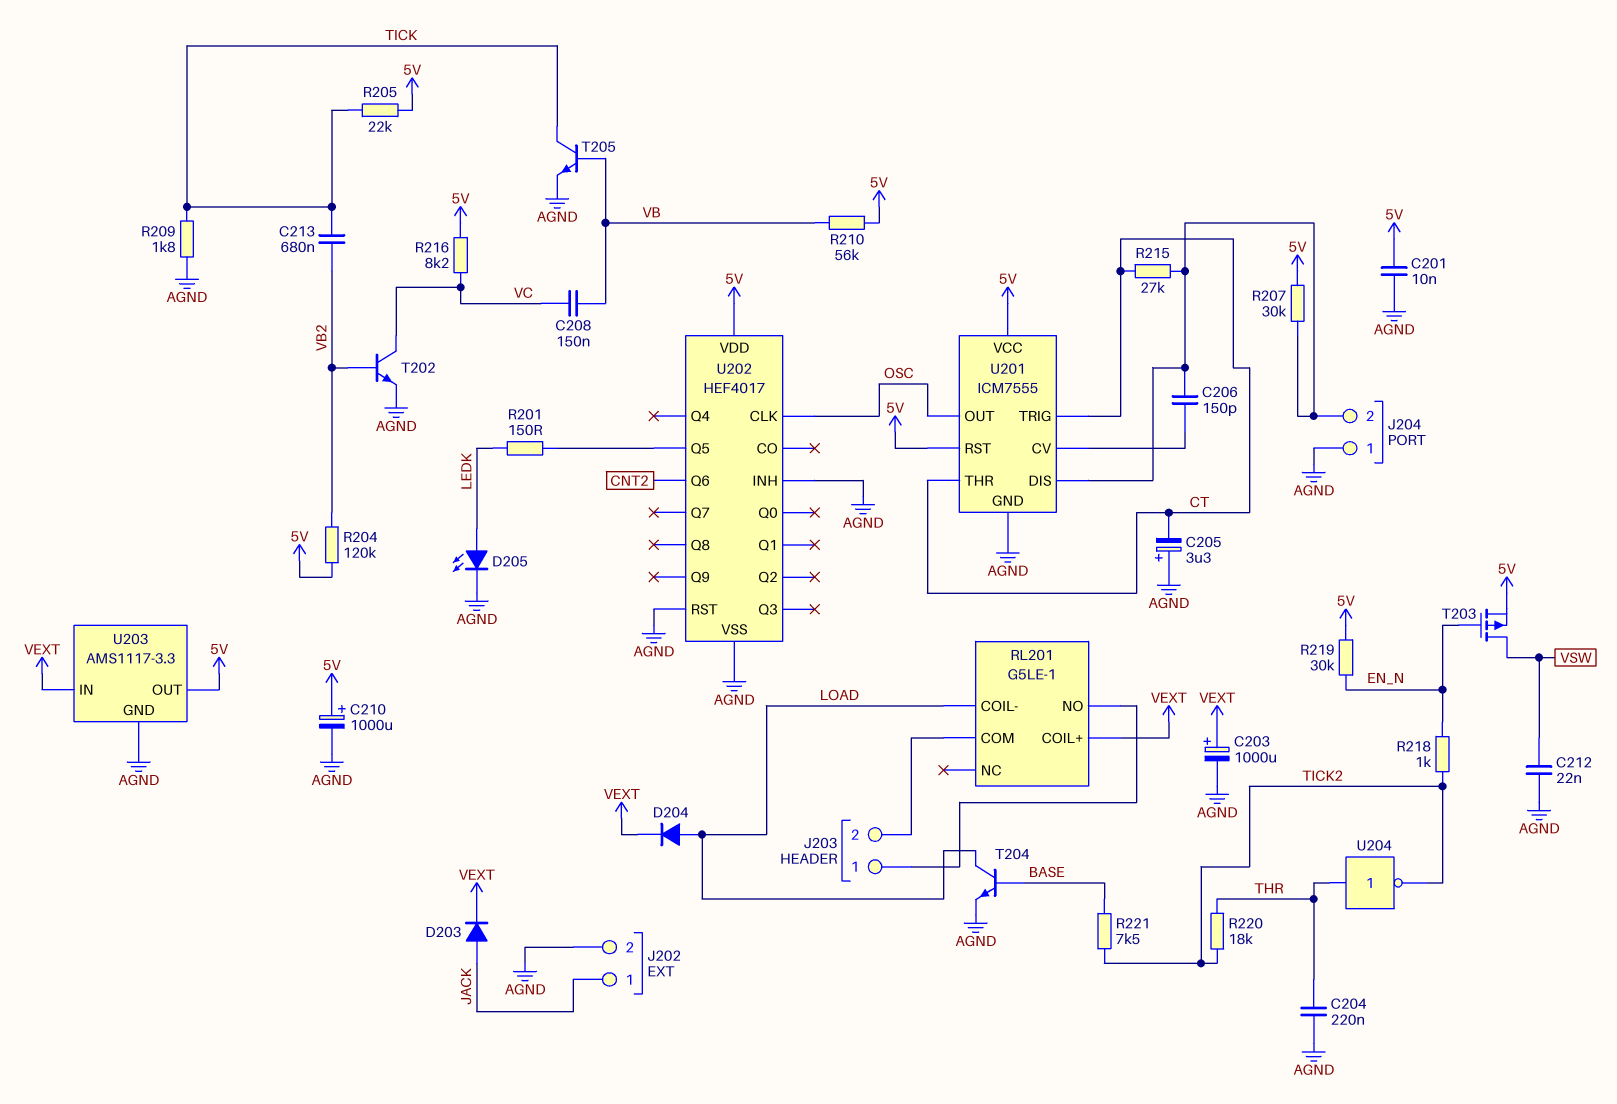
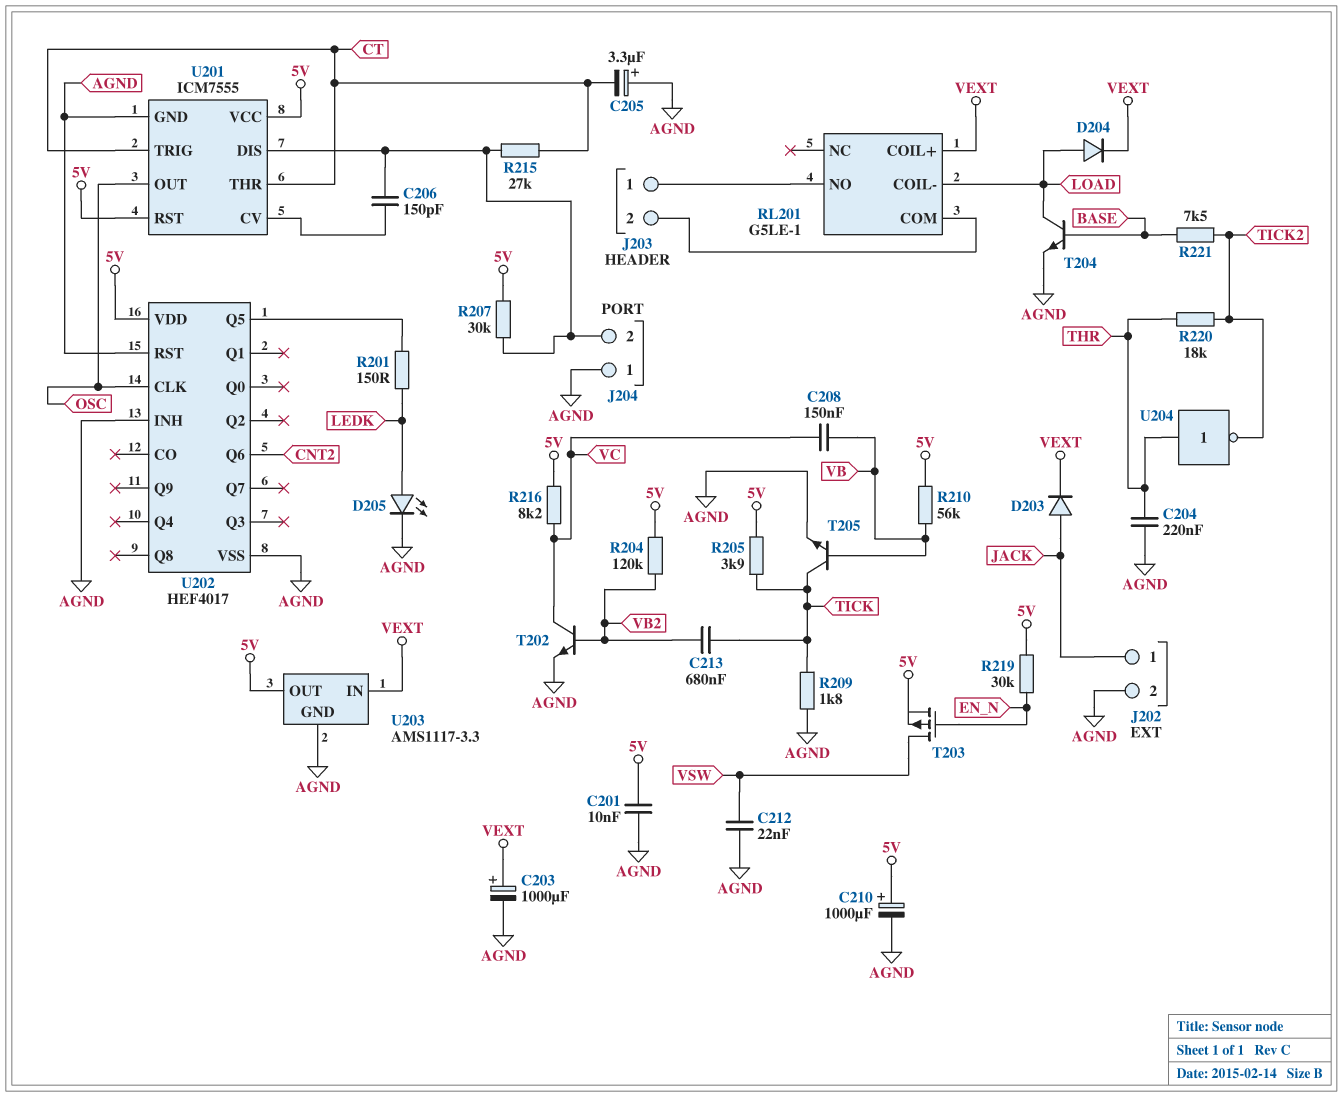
R205: 22k (5V, TICK) -> 3.9k (5V, TICK)
R218: 1k (EN_N, TICK2) -> none

